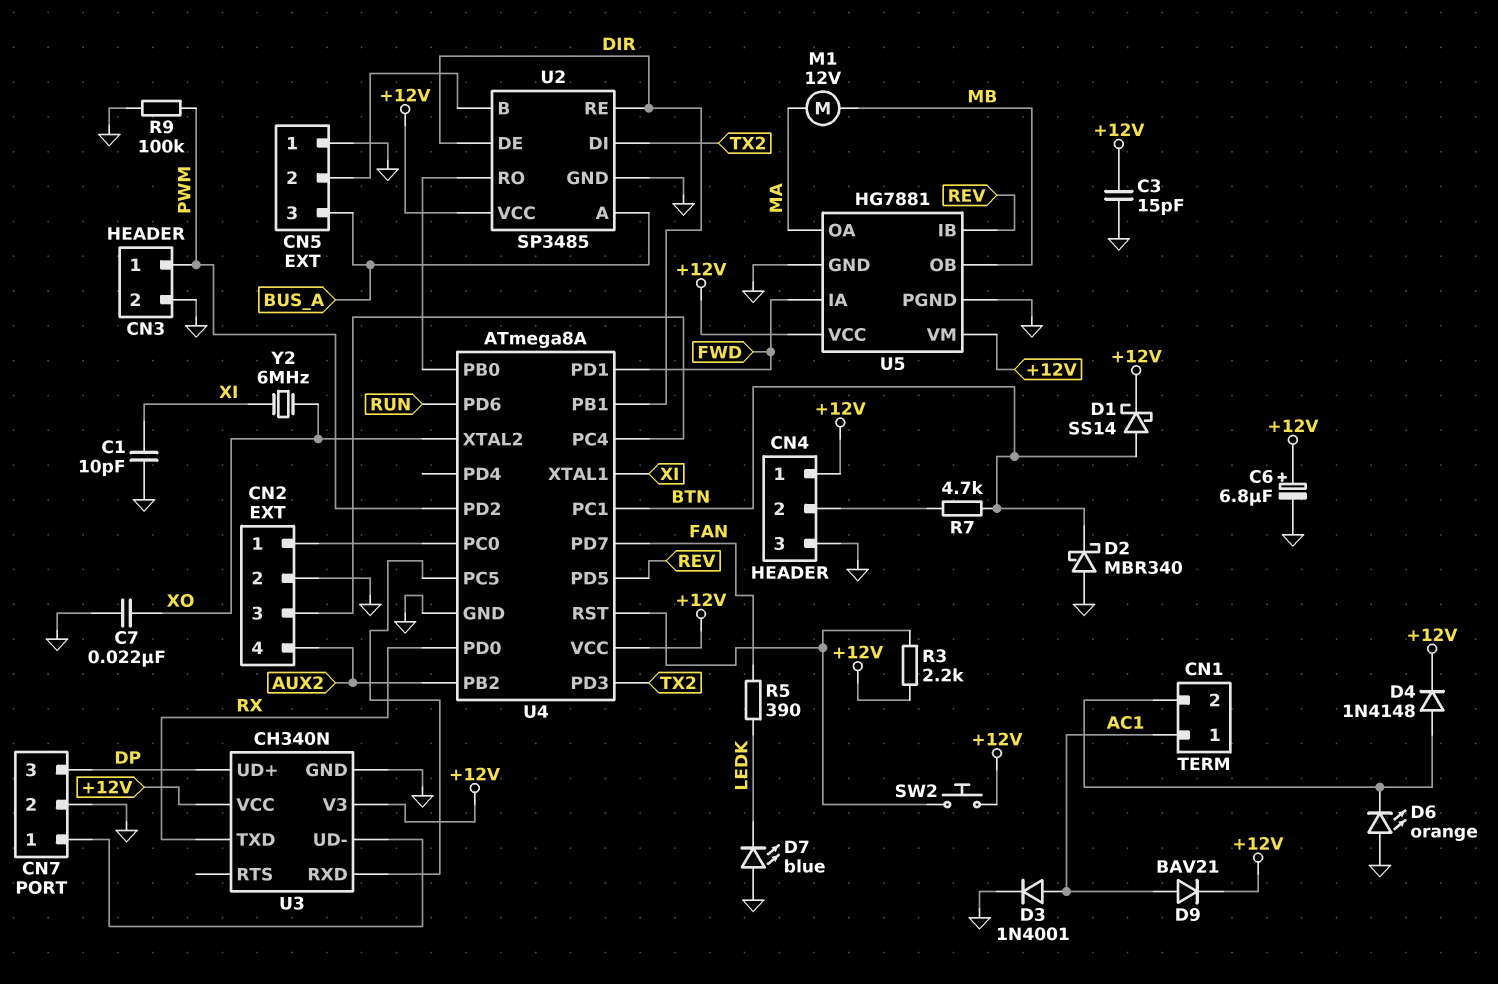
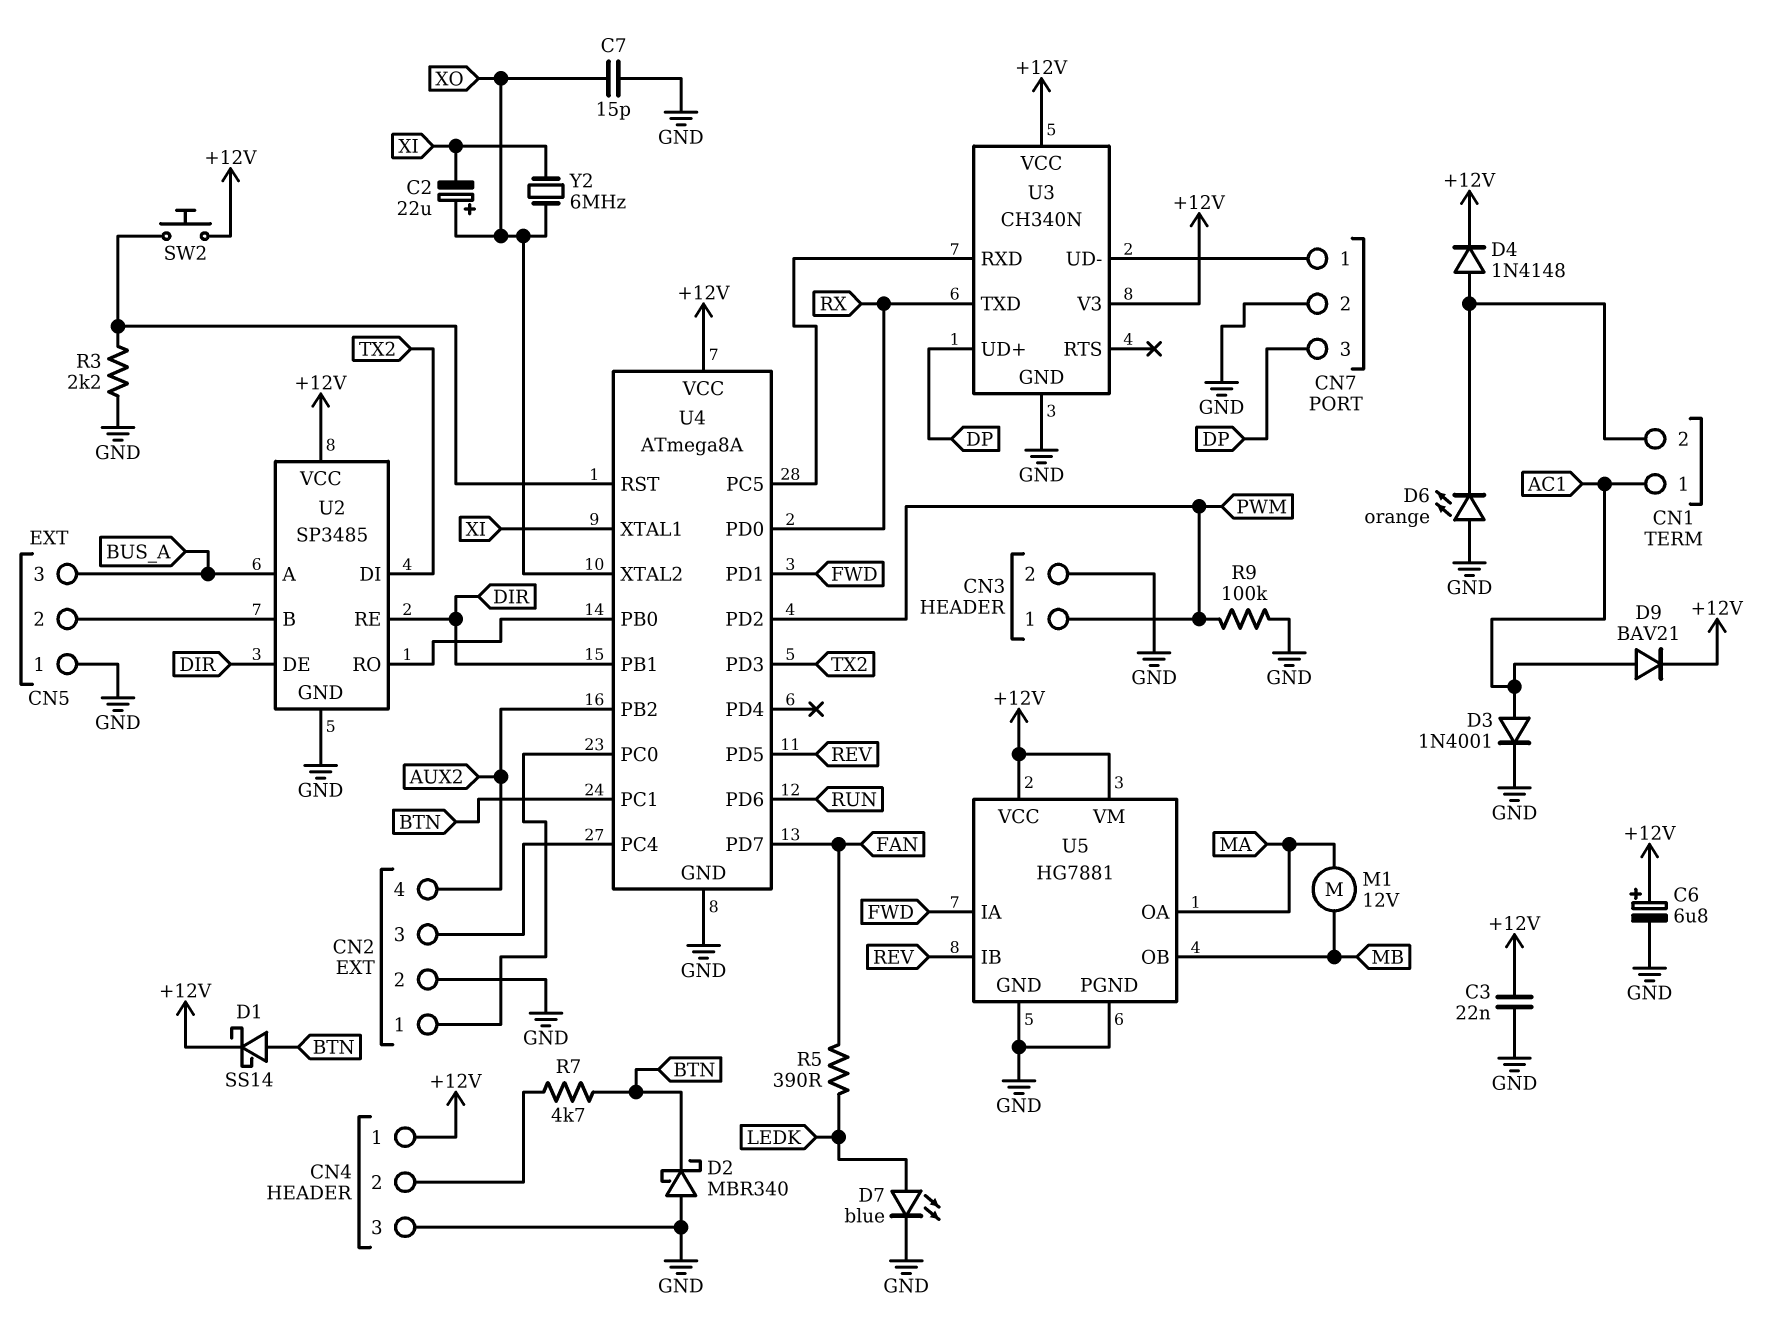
C1: 10pF (GND, XI) -> none
C2: none -> 22uF (plus XO, minus XI)
C3: 15pF (+12V, GND) -> 22nF (+12V, GND)
C7: 22nF (GND, XO) -> 15pF (GND, XO)
D7: LED blue (A GND, K LEDK) -> LED blue (A LEDK, K GND)
R3: 2.2k (+12V, U4/RST) -> 2.2k (GND, U4/RST)

